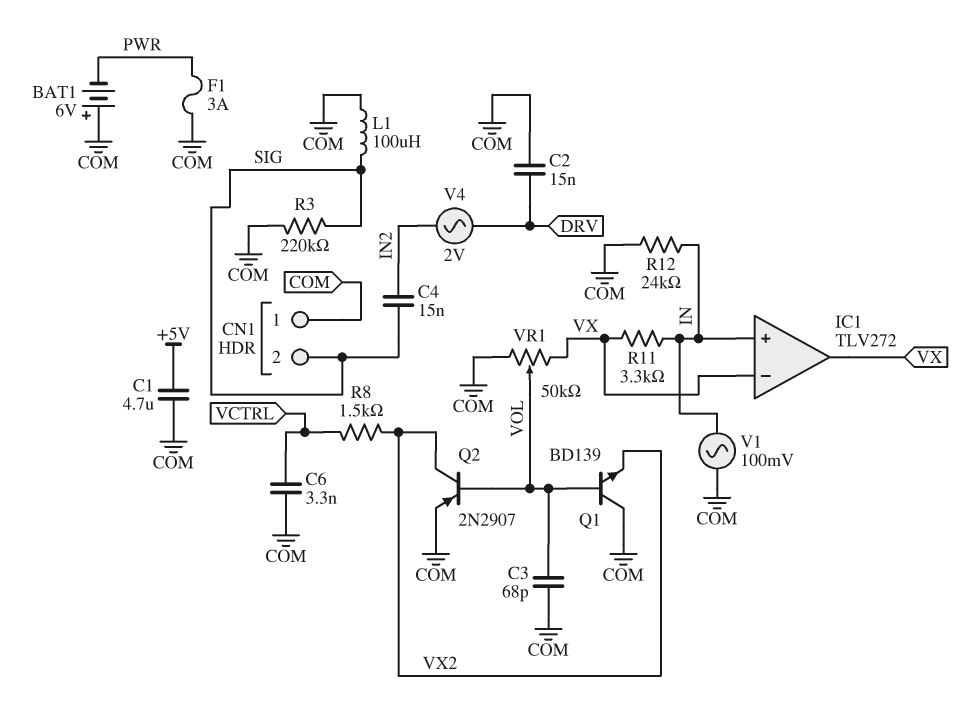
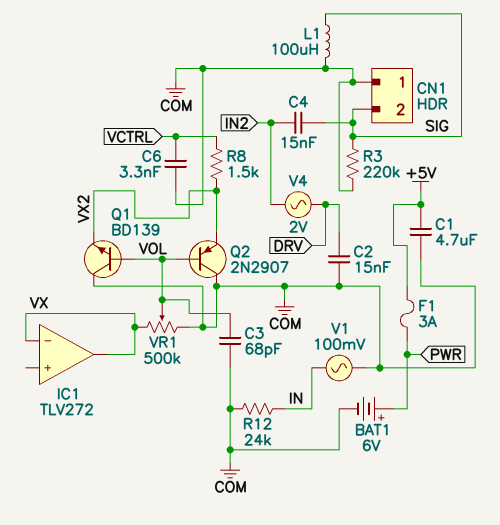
BAT1: 6V (plus COM, minus PWR) -> 6V (plus PWR, minus COM)
F1: 3A (COM, PWR) -> 3A (+5V, PWR)
IC1 pin in+: IN -> none
Q2: PNP 2N2907 (B VOL, C VX2, E COM) -> PNP 2N2907 (B VOL, C COM, E VX2)
R11: 3.3k (IN, VX) -> none
VR1: 50k (COM, VX, wiper VOL) -> 500k (COM, VX, wiper VOL)

